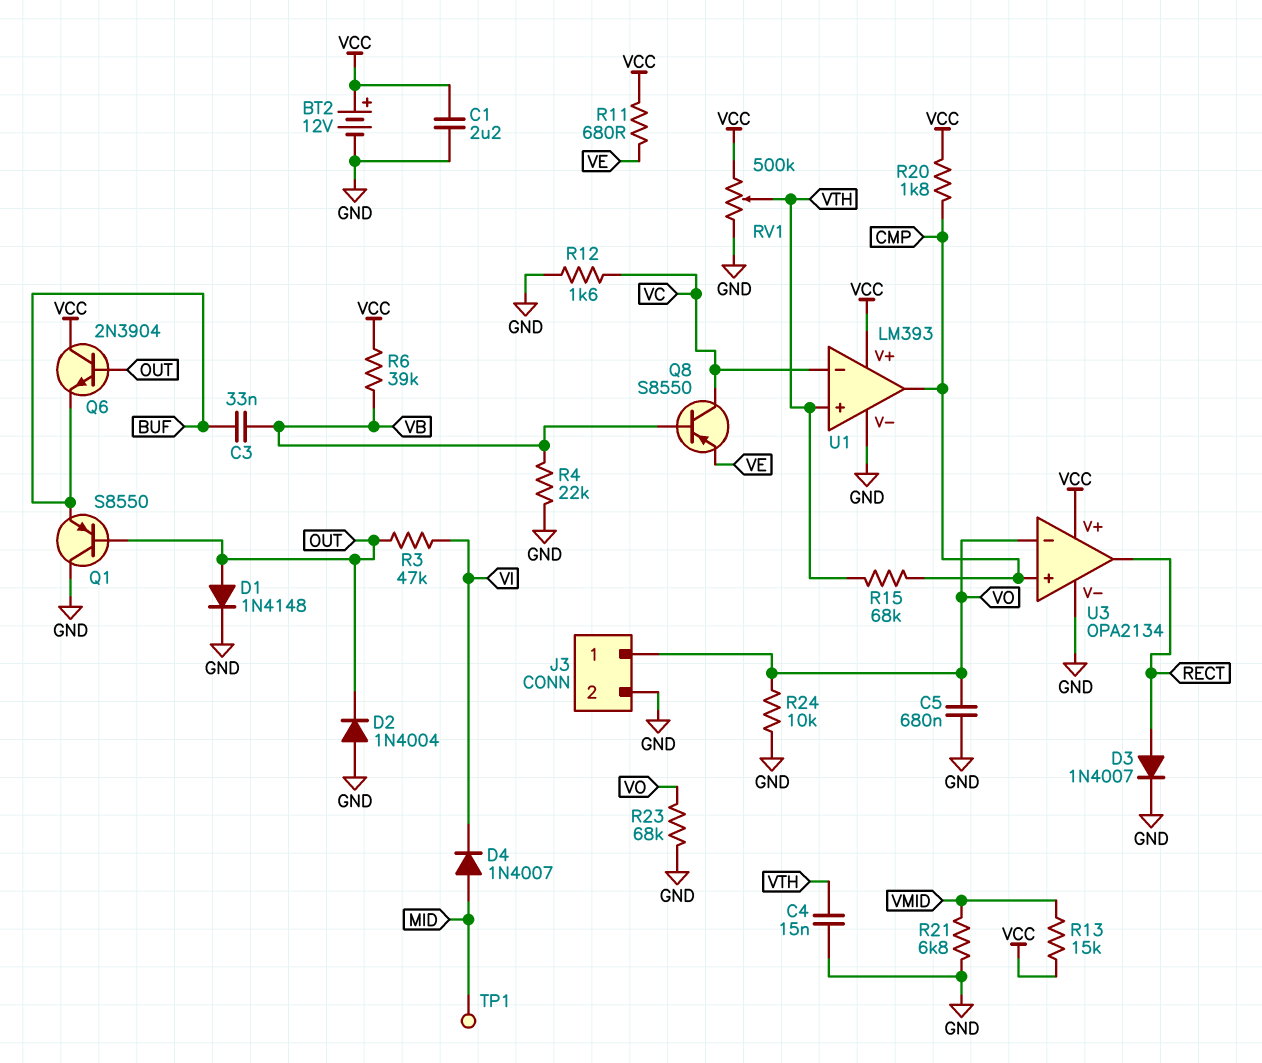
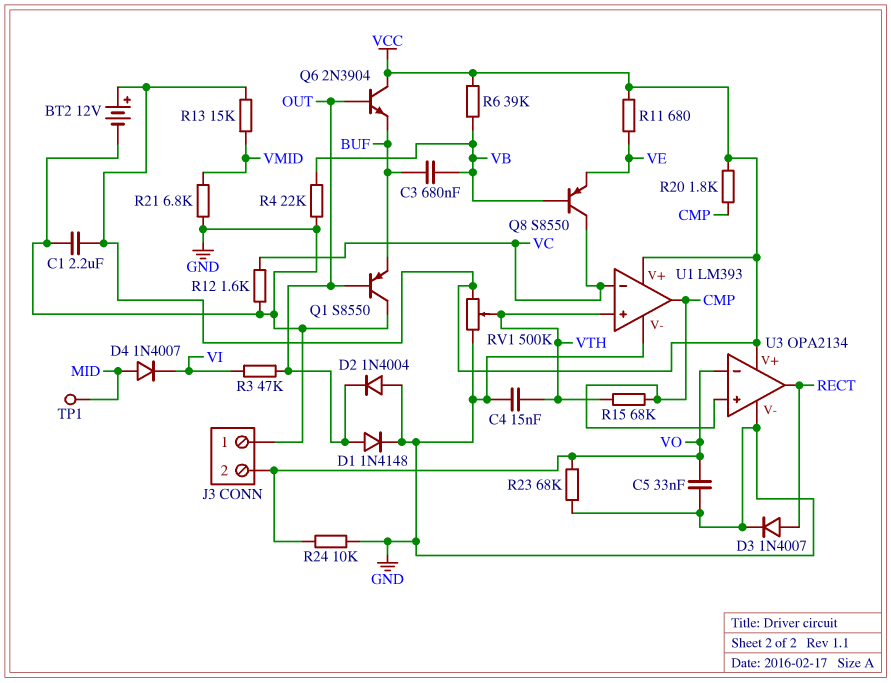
C3: 33nF (BUF, VB) -> 680nF (BUF, VB)
C5: 680nF (GND, VO) -> 33nF (GND, VO)
J3 pin 1: VO -> GND
J3 pin 2: GND -> VO

